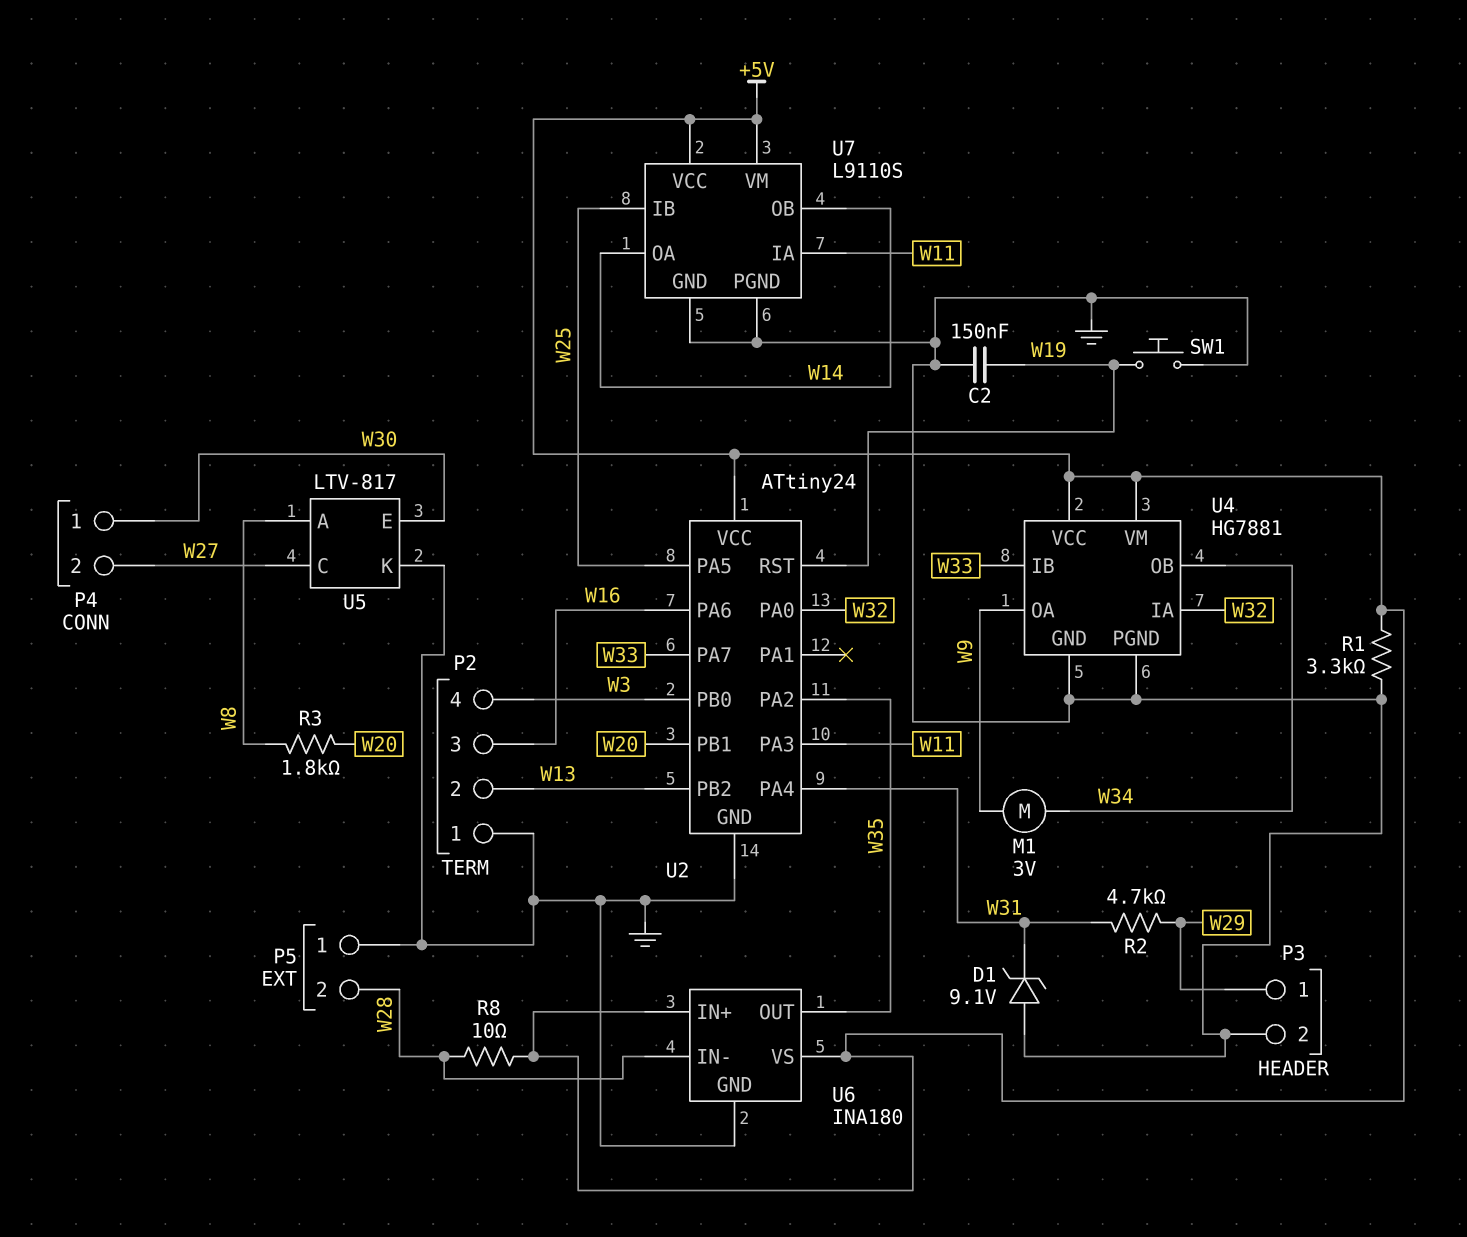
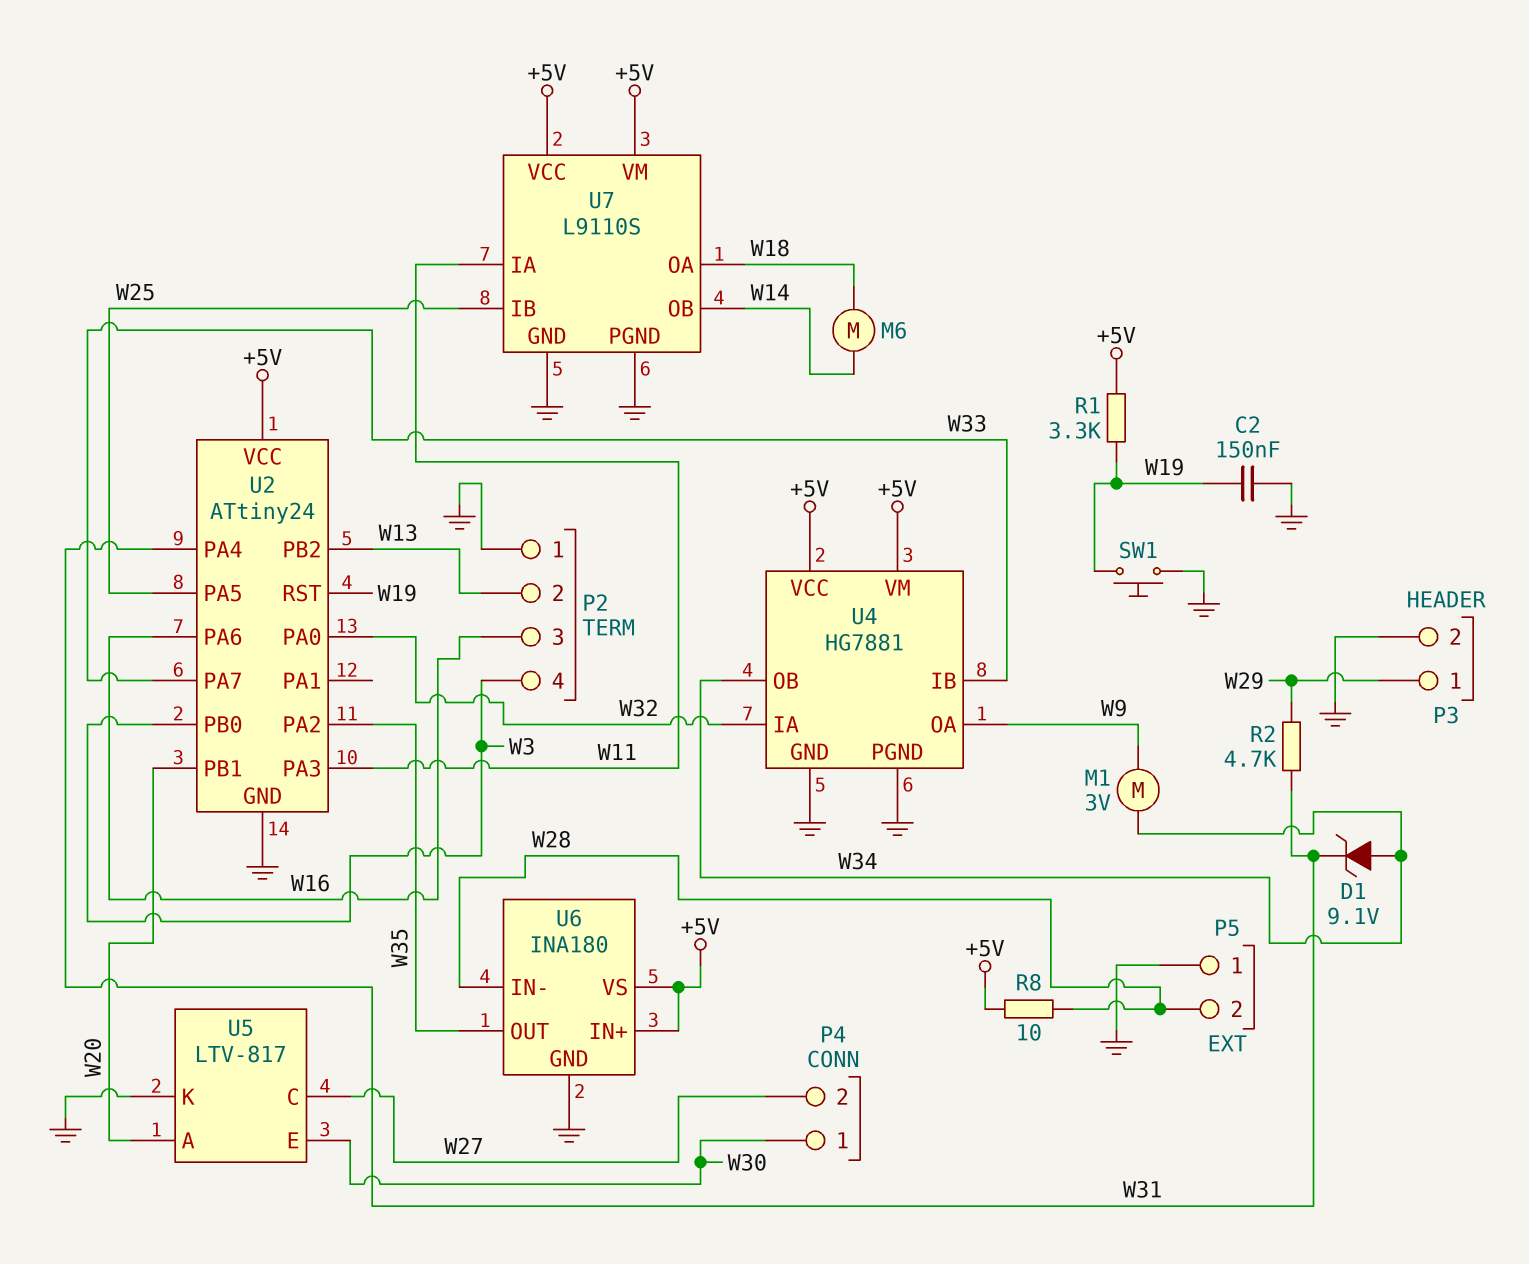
D1: zener 9.1V (A GND, K W31) -> zener 9.1V (A W34, K W31)
M6: none -> motor (W14, W18)
R1: 3.3k (+5V, GND) -> 3.3k (+5V, W19)
R3: 1.8k (W8, W20) -> none
U5 pin A: W8 -> W20
U7 pin OA: W14 -> W18

